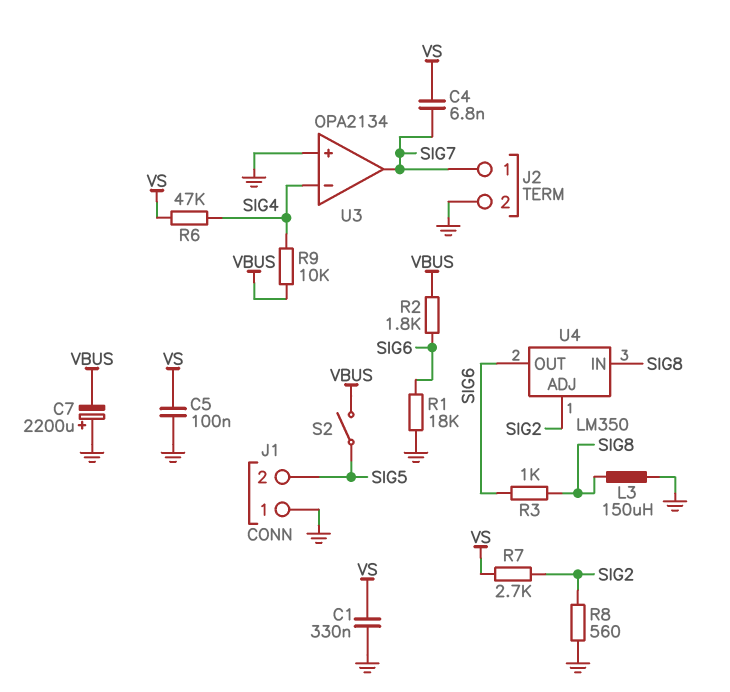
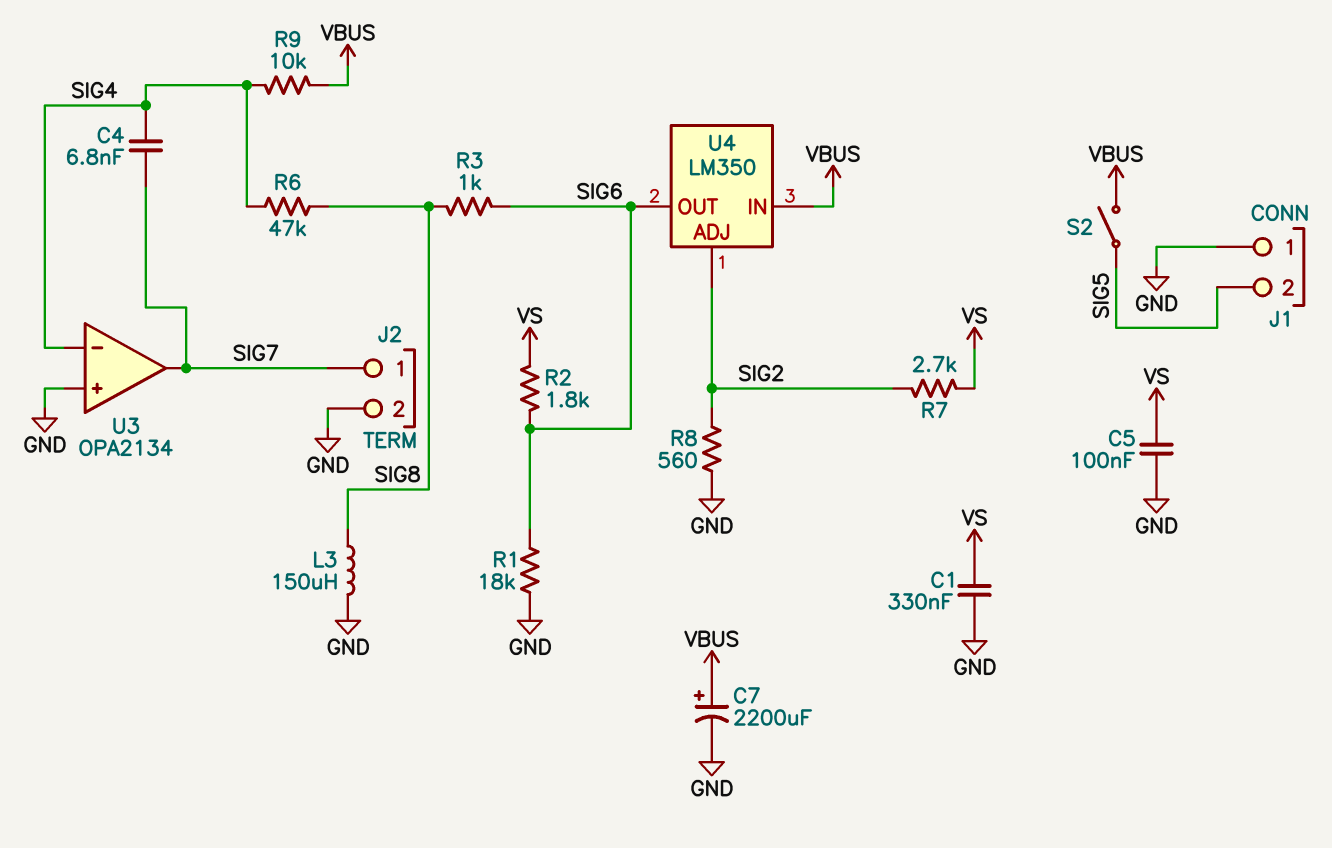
C4: 6.8nF (SIG7, VS) -> 6.8nF (SIG4, SIG7)
C7: 2200uF (plus GND, minus VBUS) -> 2200uF (plus VBUS, minus GND)
R2: 1.8k (SIG6, VBUS) -> 1.8k (SIG6, VS)
R6: 47k (SIG4, VS) -> 47k (SIG4, SIG8)
U4 pin IN: SIG8 -> VBUS

